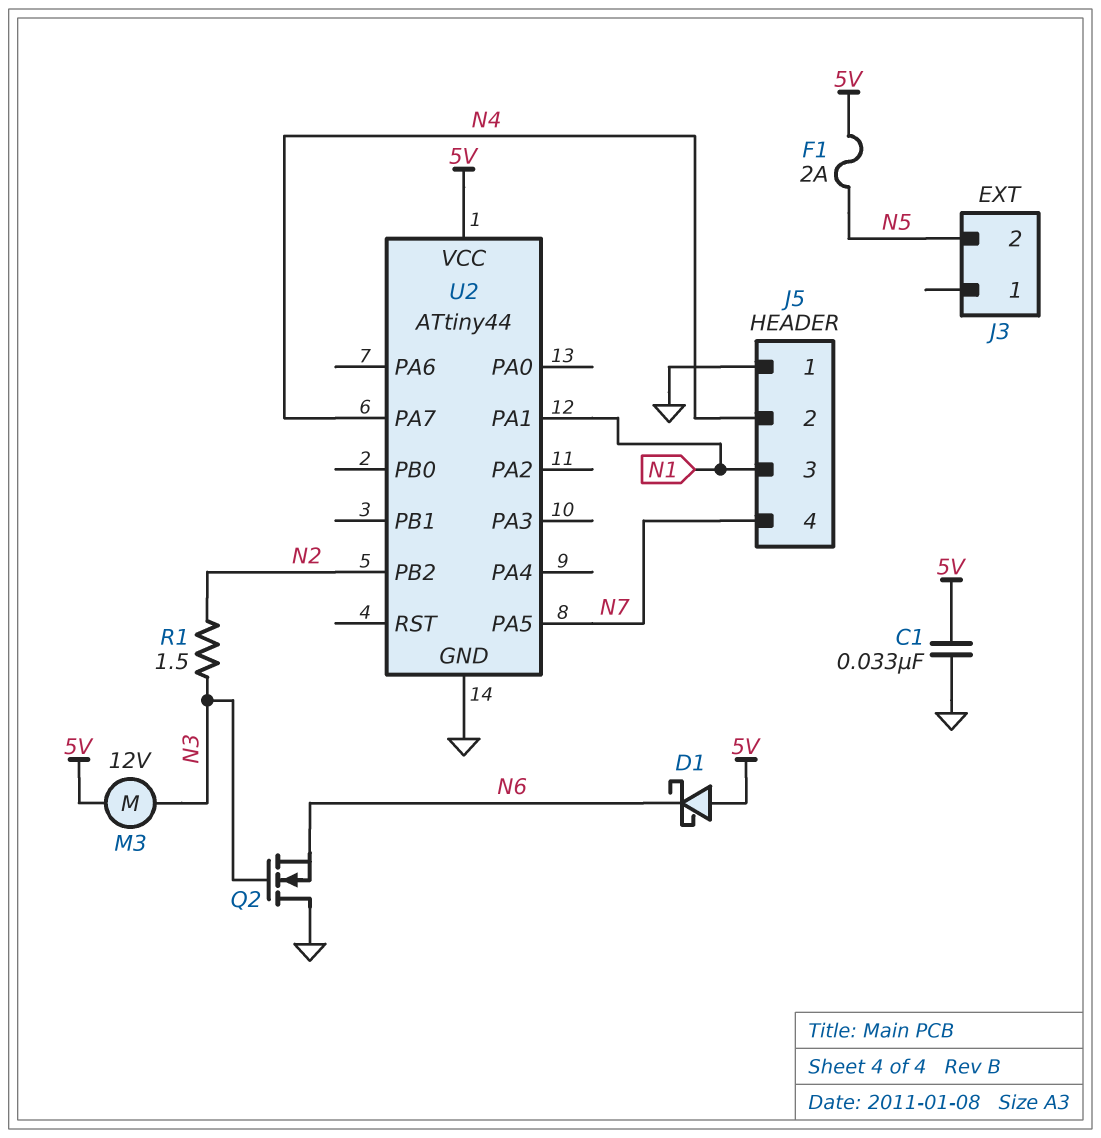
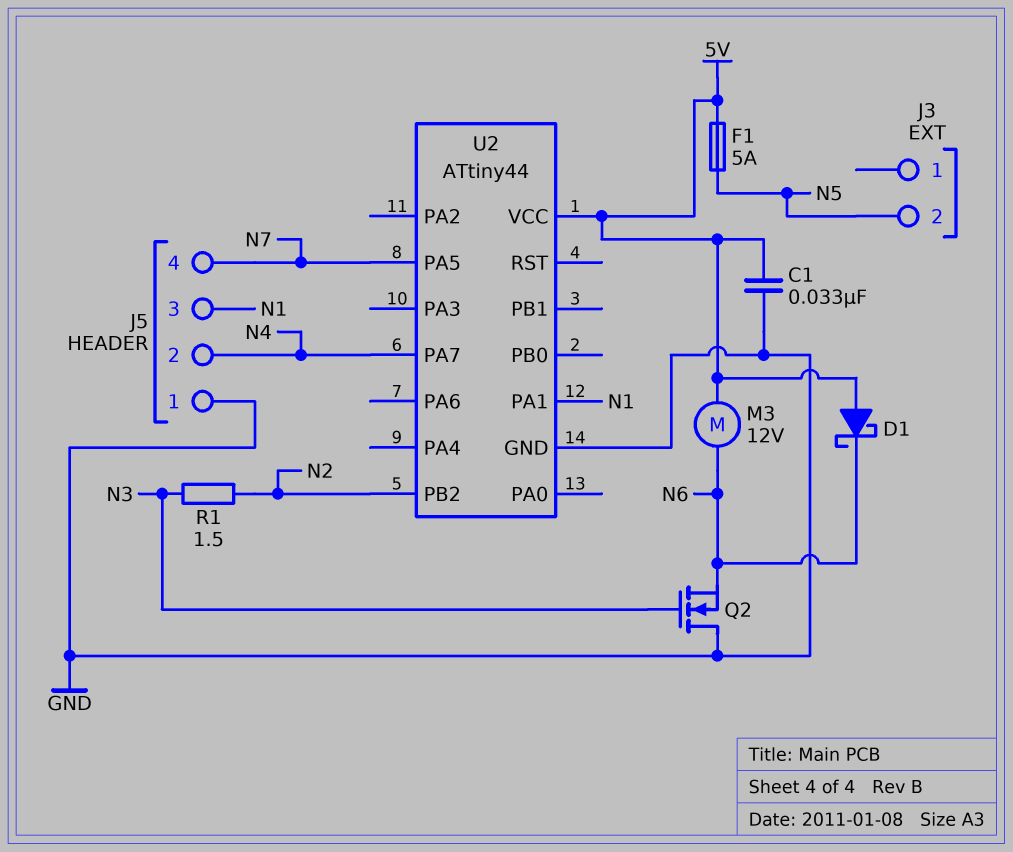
F1: 2A (5V, N5) -> 5A (5V, N5)
M3: motor 12V (5V, N3) -> motor 12V (5V, N6)

